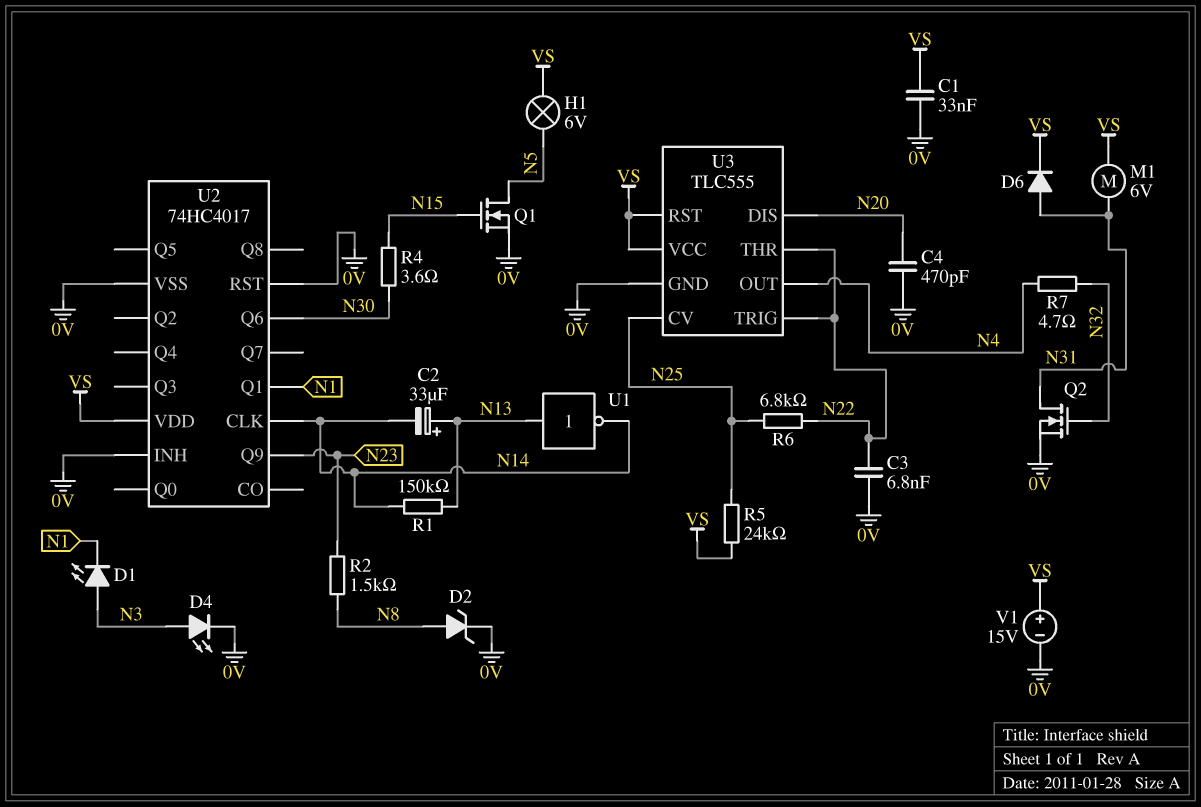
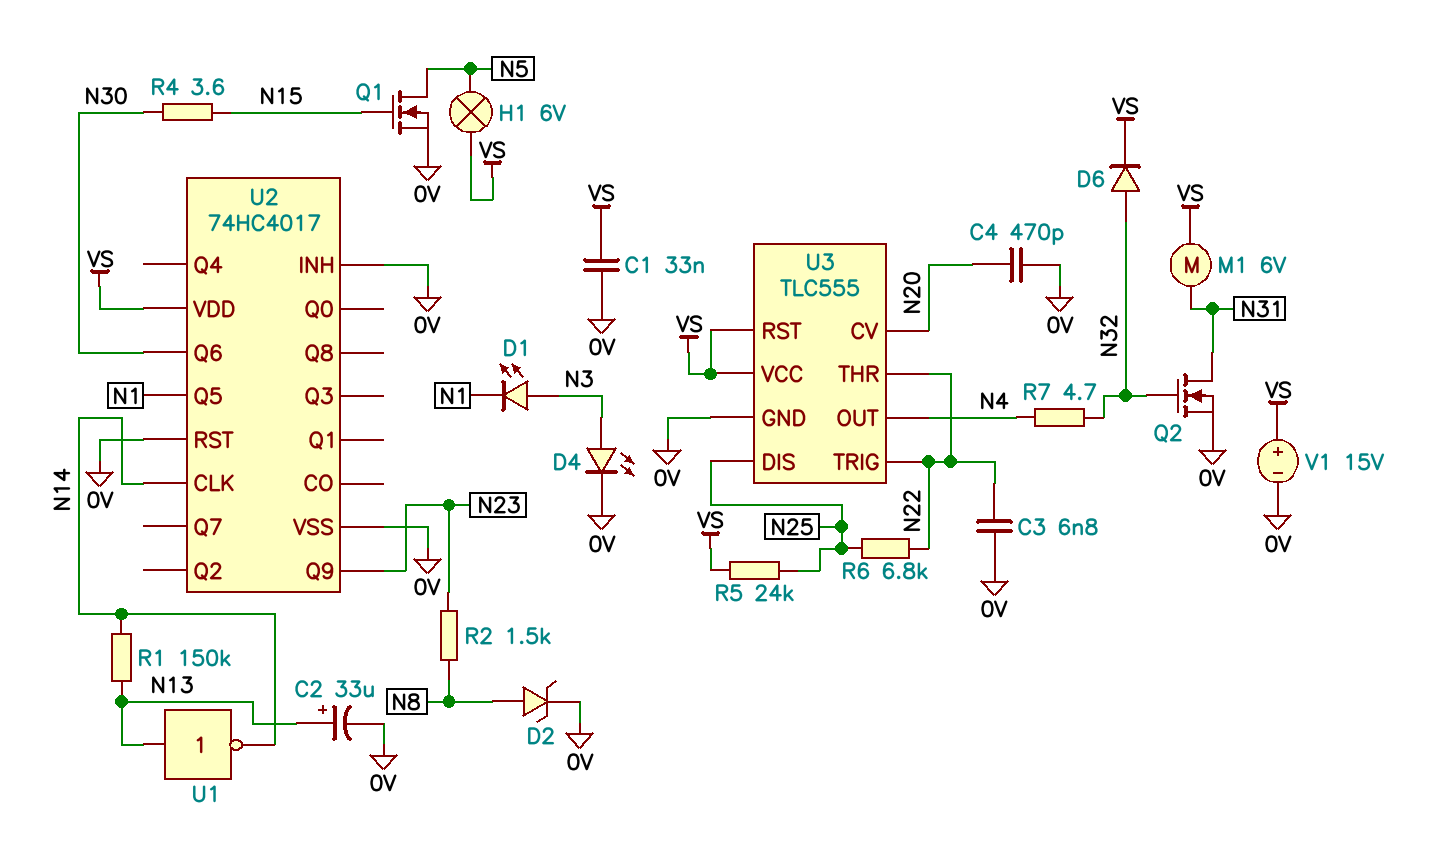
C2: 33uF (plus N13, minus N14) -> 33uF (plus N13, minus 0V)
D6: diode (A N31, K VS) -> diode (A N32, K VS)
U2 pin Q1: N1 -> none
U2 pin Q5: none -> N1
U3 pin CV: N25 -> N20
U3 pin DIS: N20 -> N25

